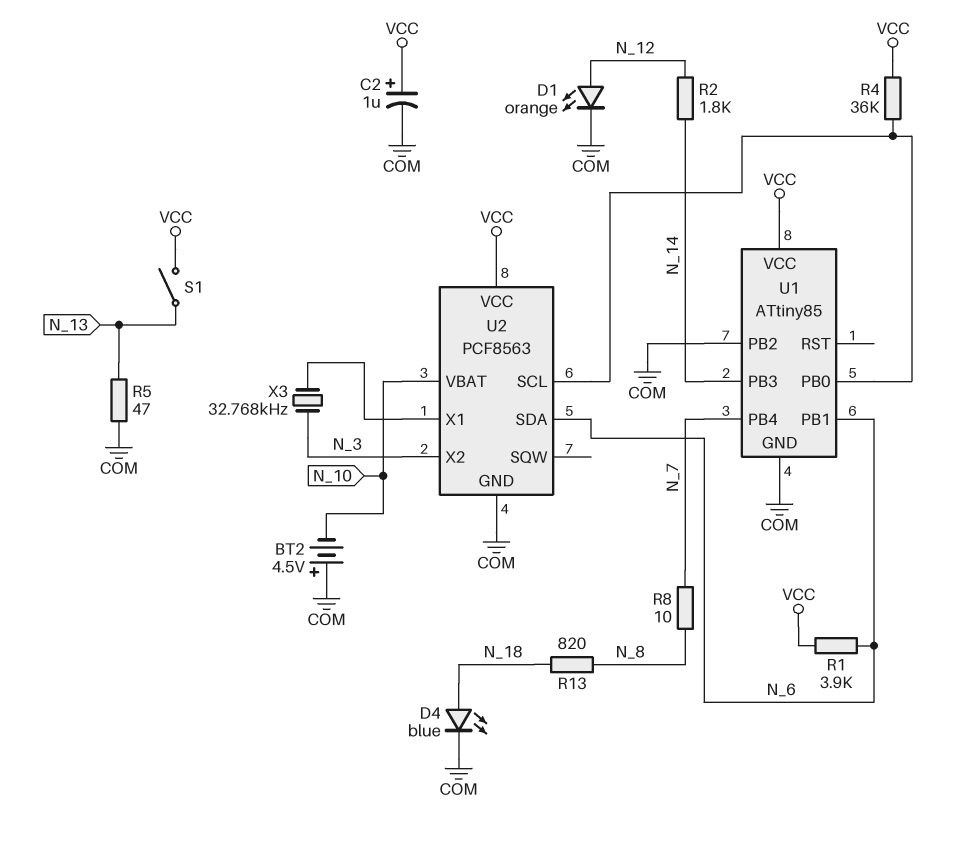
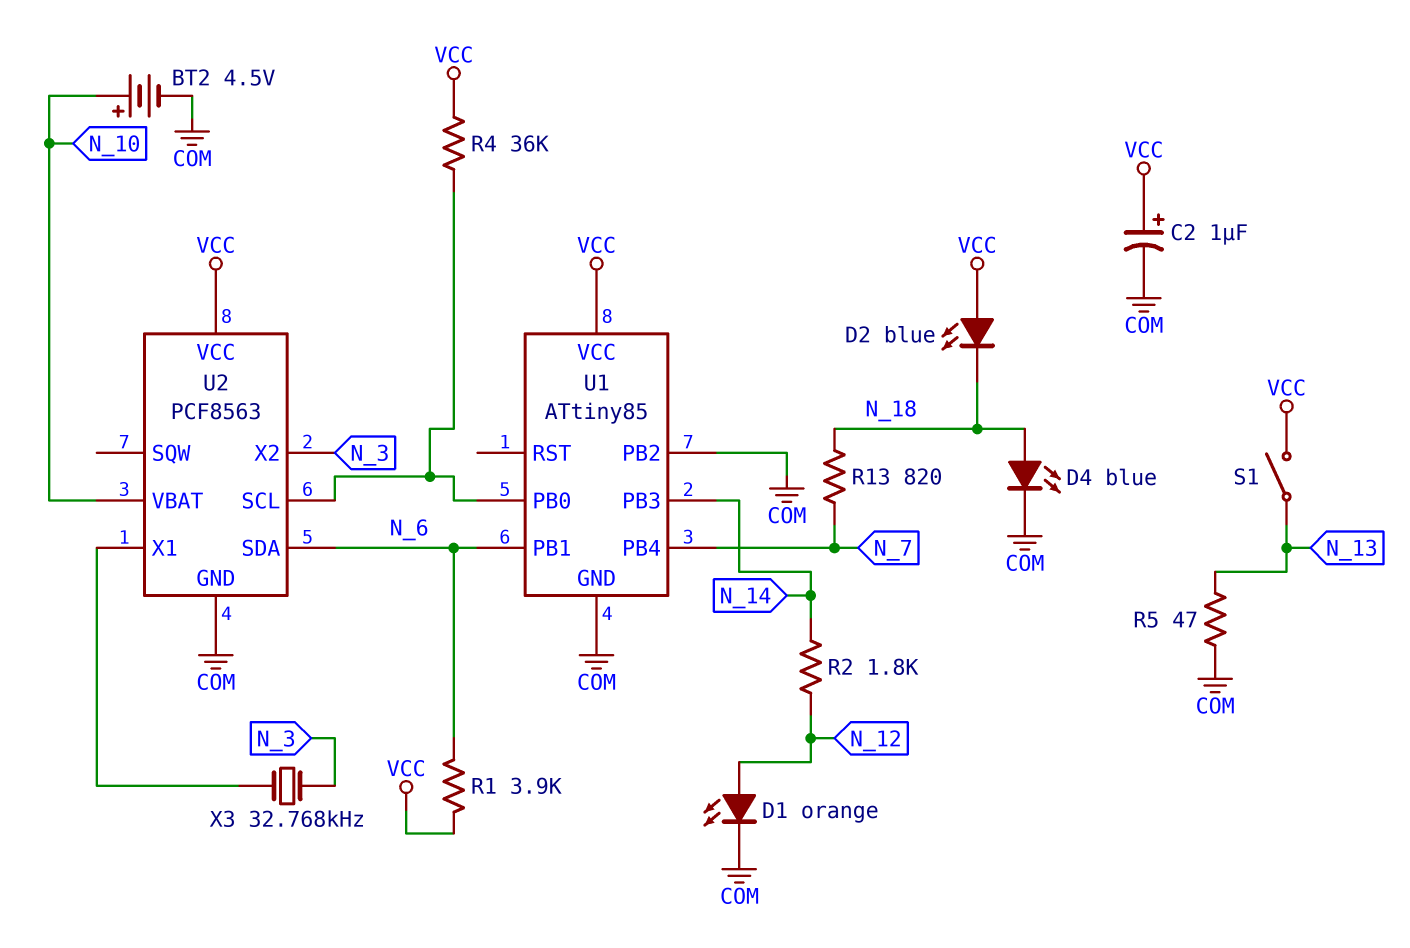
BT2: 4.5V (plus COM, minus N_10) -> 4.5V (plus N_10, minus COM)
D2: none -> LED blue (A VCC, K N_18)
R8: 10 (N_7, N_8) -> none
R13: 820 (N_8, N_18) -> 820 (N_7, N_18)

